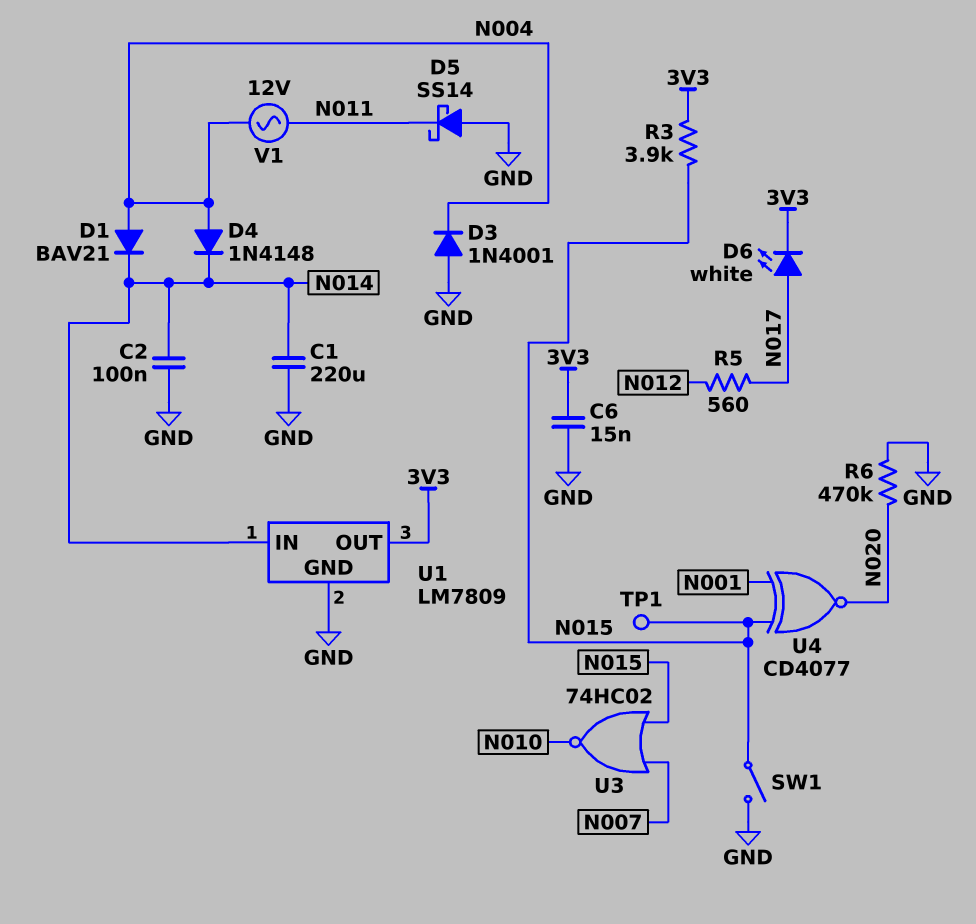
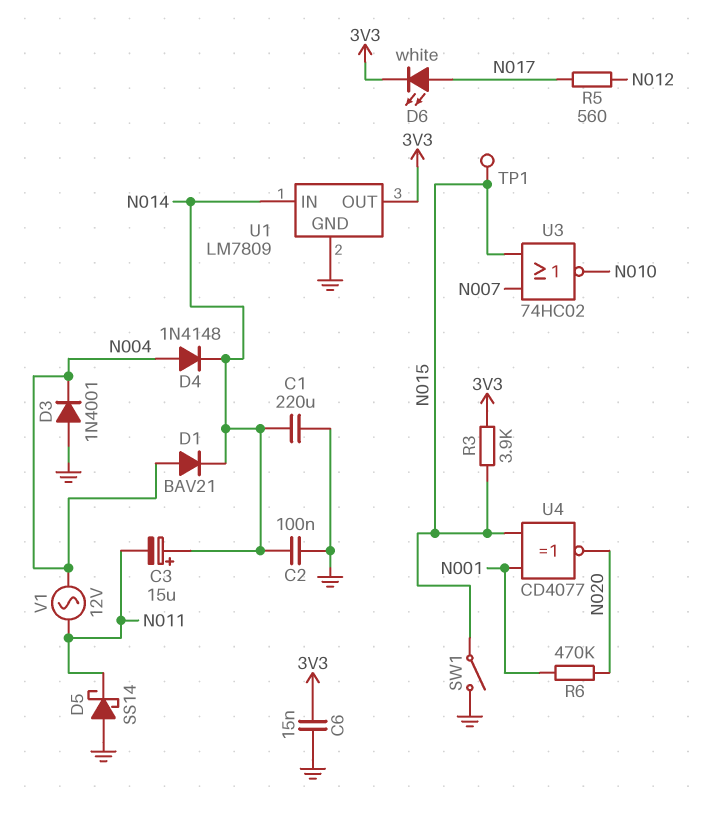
C3: none -> 15uF (plus N014, minus N011)
R6: 470k (GND, N020) -> 470k (N001, N020)

